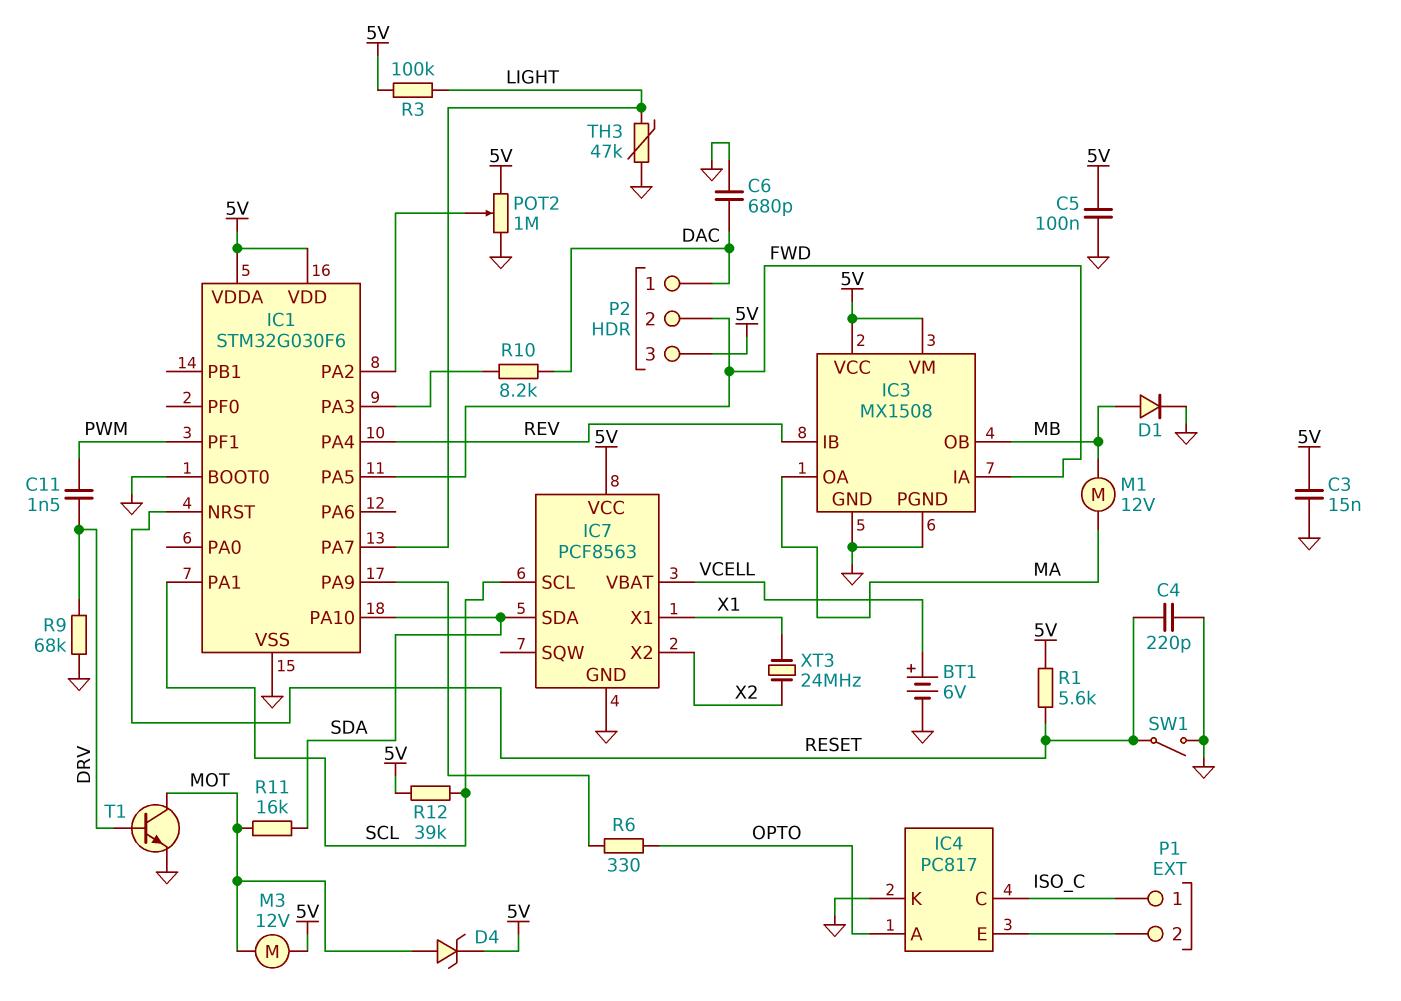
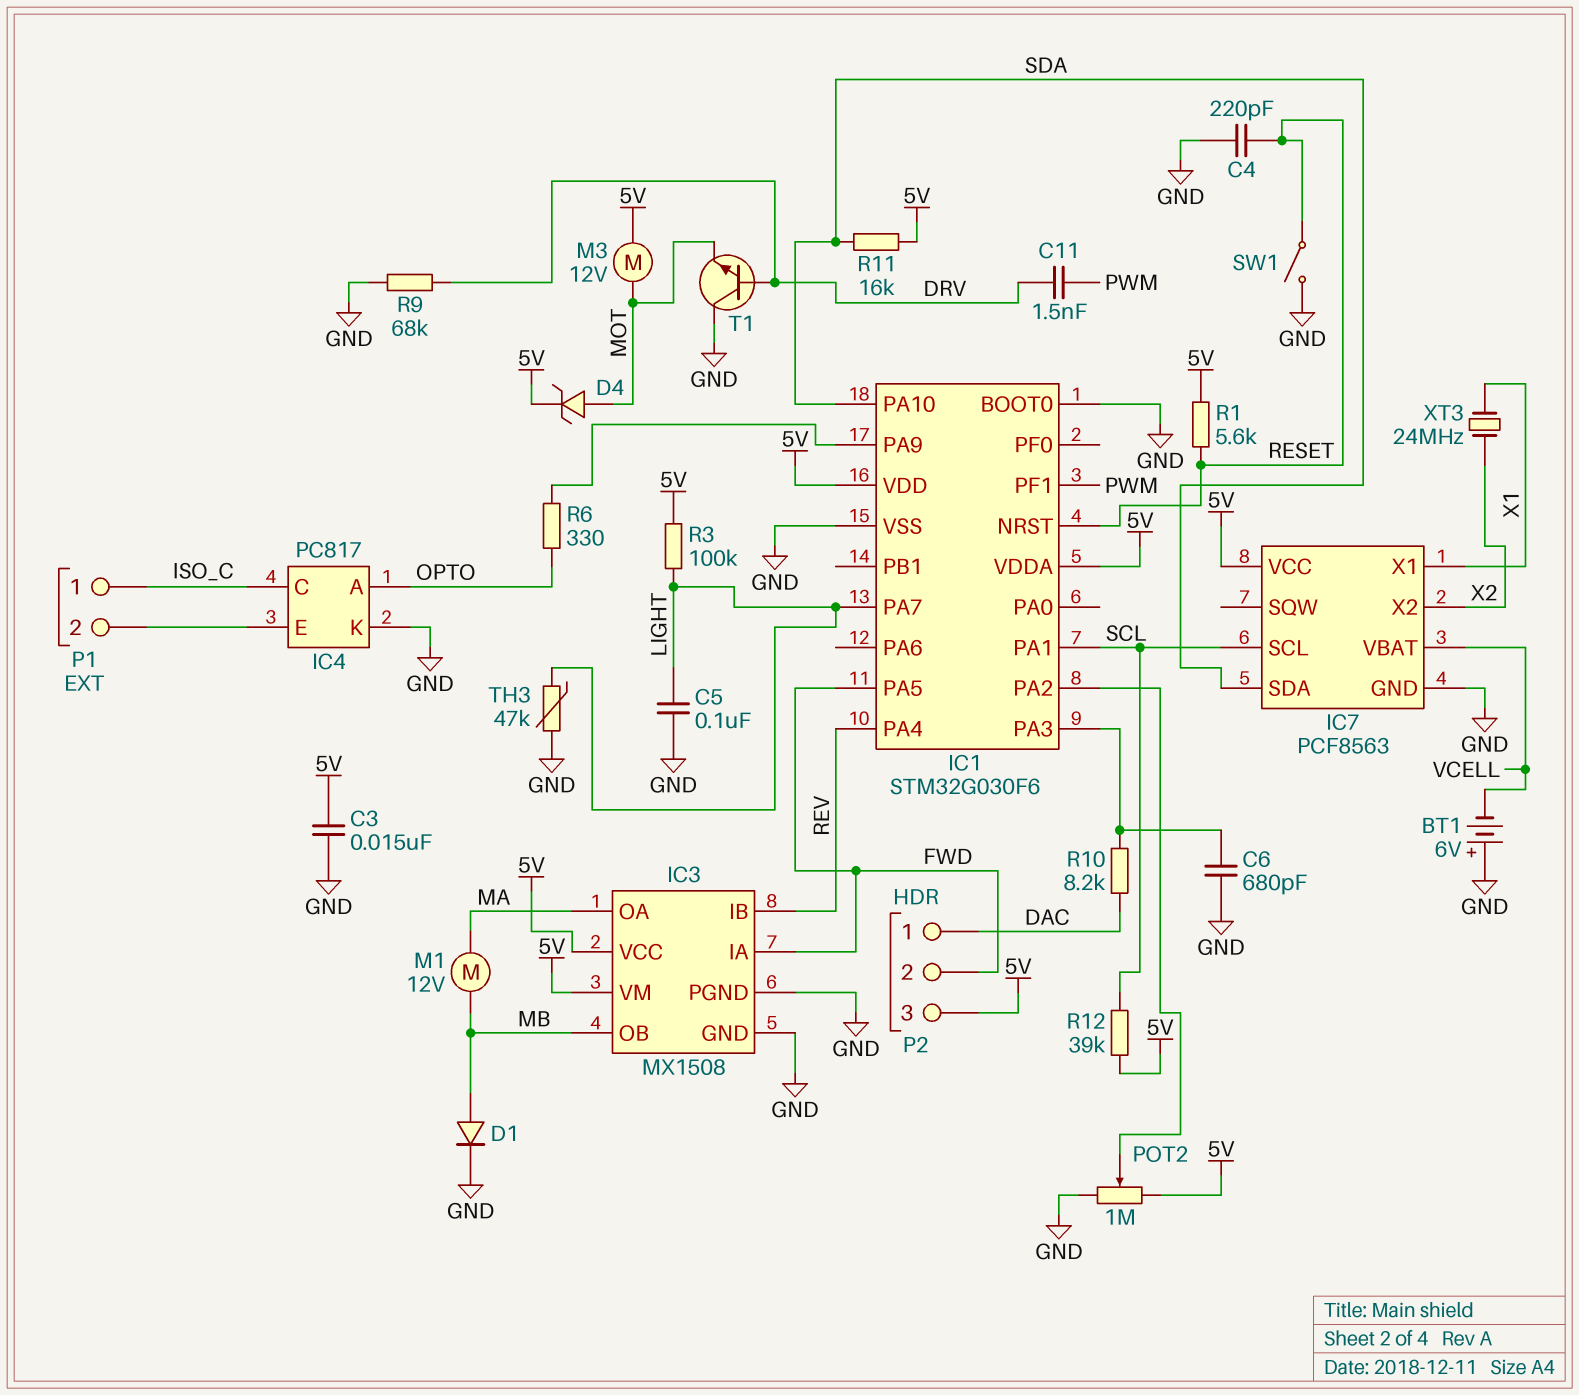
BT1: 6V (plus VCELL, minus GND) -> 6V (plus GND, minus VCELL)
C5: 100nF (5V, GND) -> 100nF (GND, LIGHT)
C6: 680pF (DAC, GND) -> 680pF (GND, IC1/PA3)
R11: 16k (MOT, SDA) -> 16k (5V, SDA)
T1: NPN (B DRV, C MOT, E GND) -> NPN (B DRV, C GND, E MOT)

